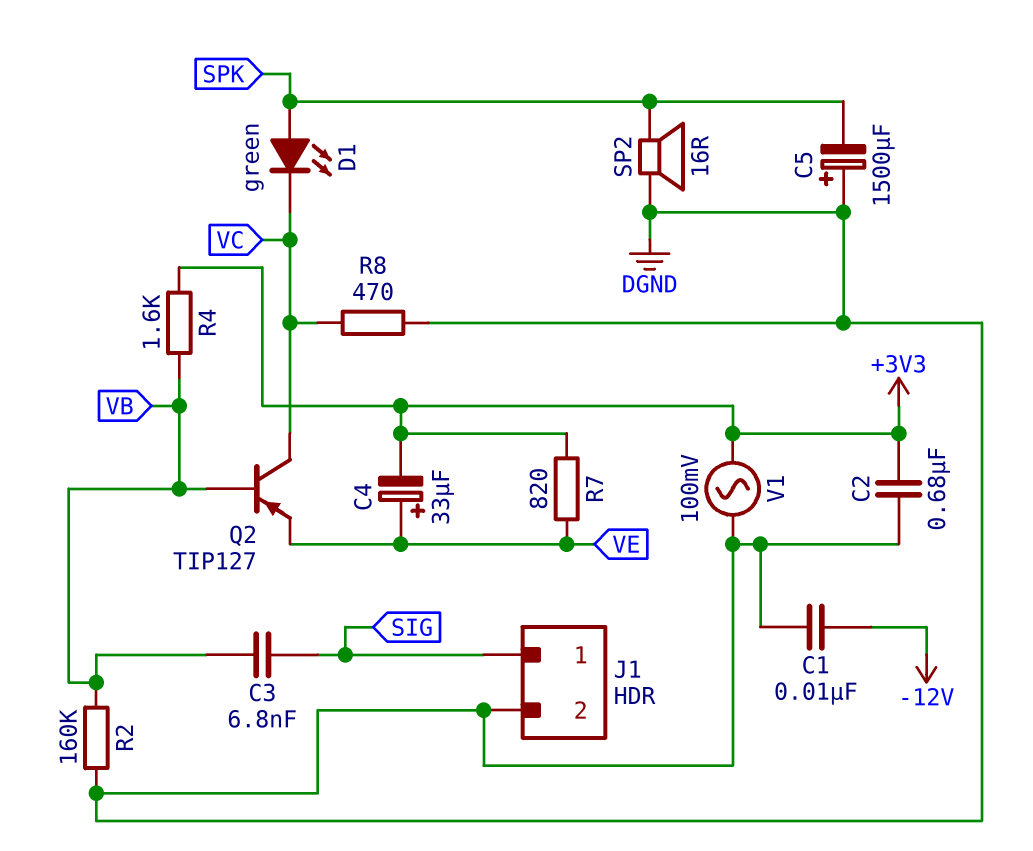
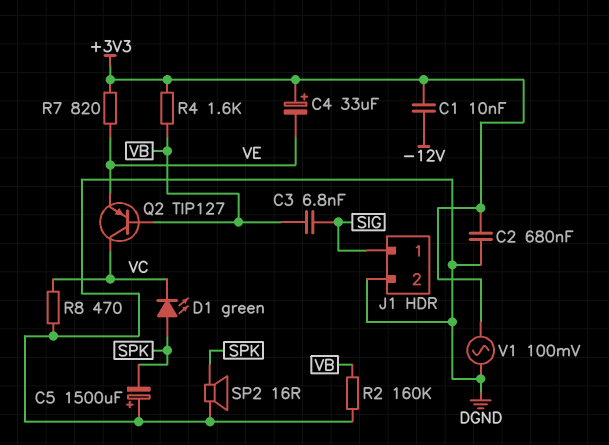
C1: 10nF (-12V, DGND) -> 10nF (+3V3, -12V)
C4: 33uF (plus VE, minus +3V3) -> 33uF (plus +3V3, minus VE)

